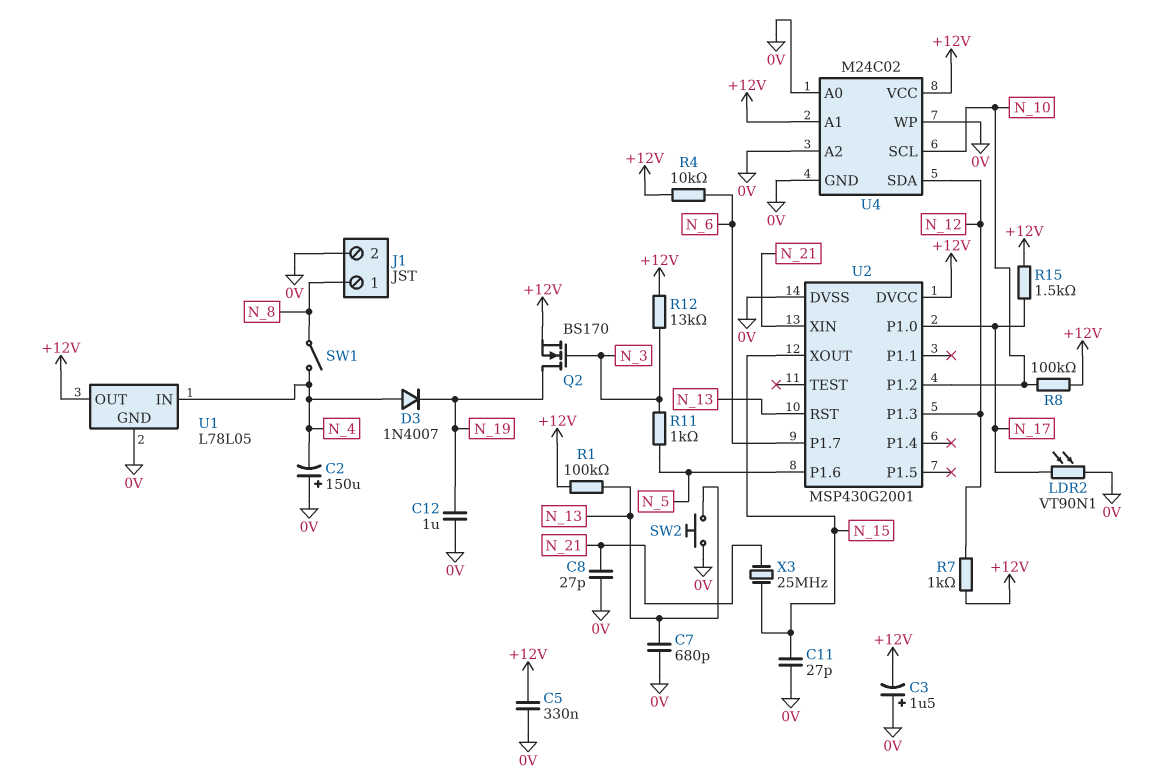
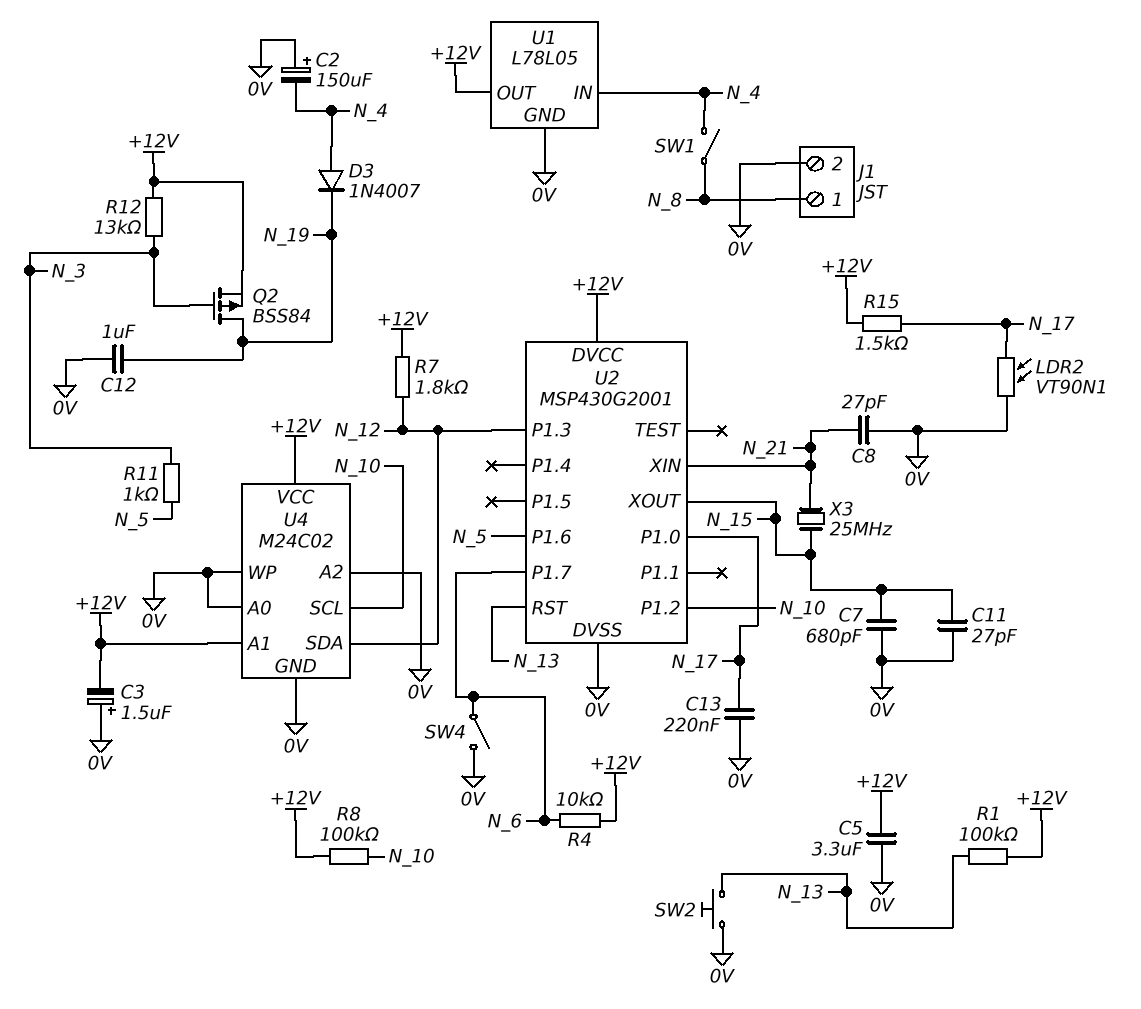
C5: 330nF (+12V, 0V) -> 3.3uF (+12V, 0V)
C7: 680pF (0V, N_13) -> 680pF (0V, N_15)
C13: none -> 220nF (0V, N_17)
Q2: NMOS BS170 (G N_3, D N_19, S +12V) -> PMOS BSS84 (G N_3, D N_19, S +12V)
R7: 1k (+12V, N_12) -> 1.8k (+12V, N_12)
SW4: none -> switch (0V, N_6)

